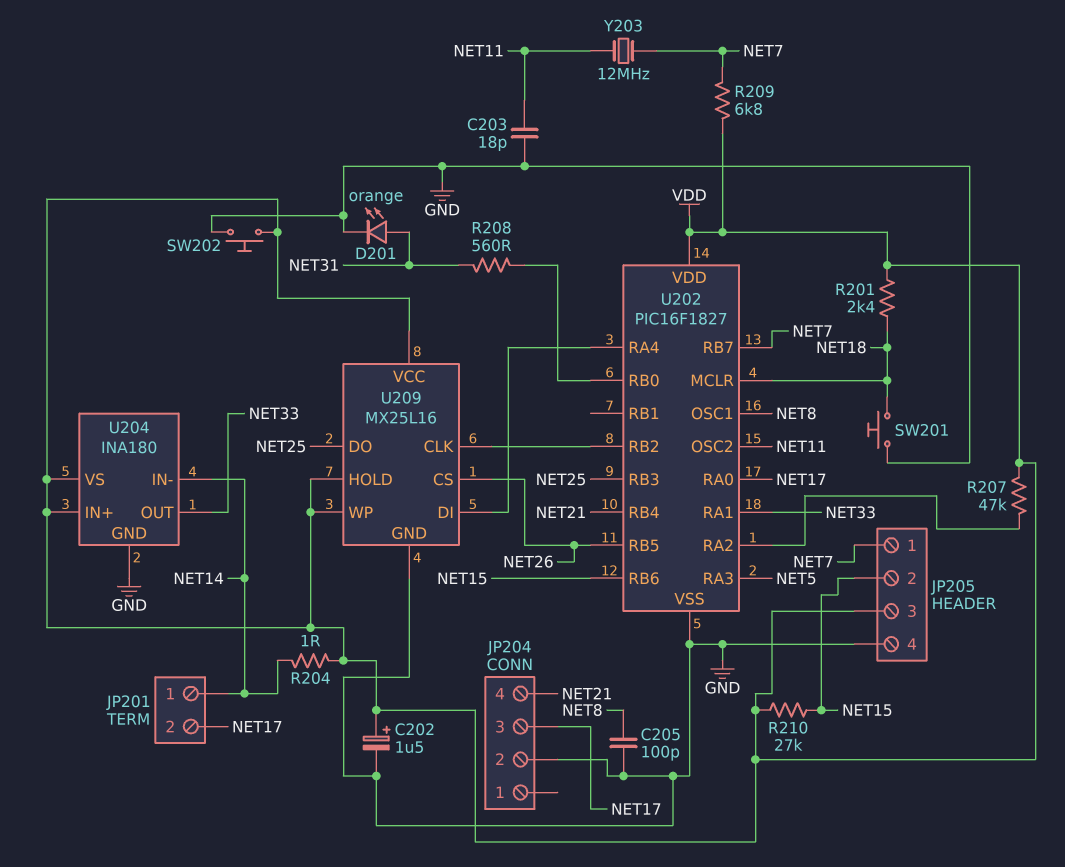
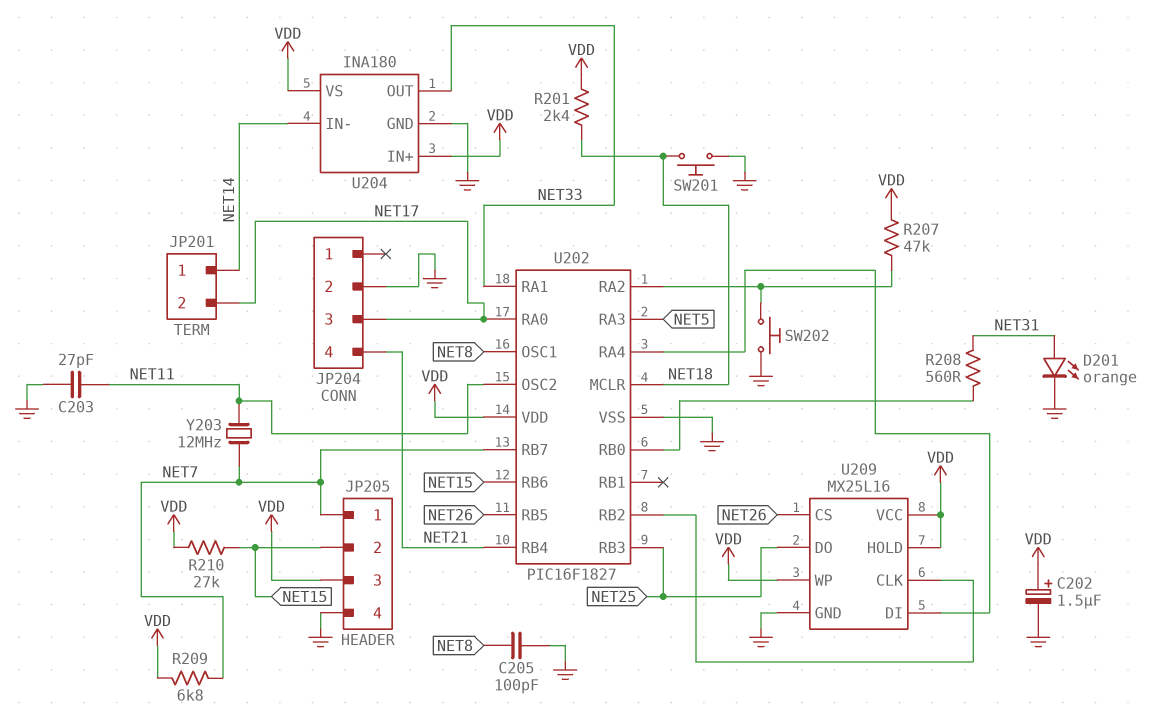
C203: 18pF (GND, NET11) -> 27pF (GND, NET11)
R204: 1 (NET14, VDD) -> none
SW202: button (GND, VDD) -> button (GND, U202/RA2)

